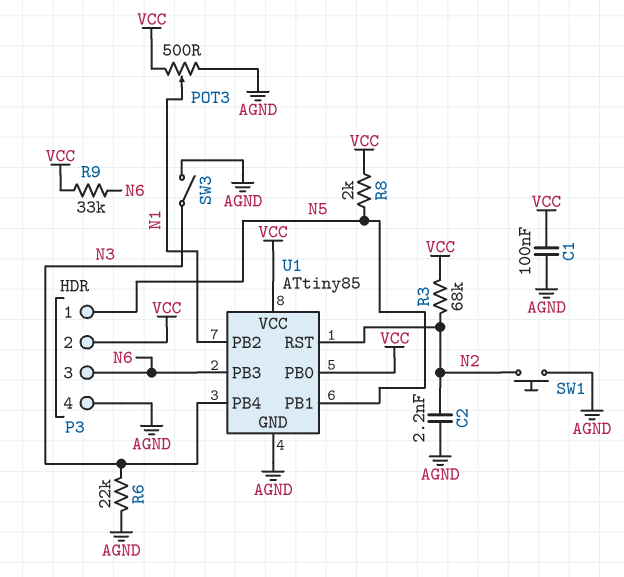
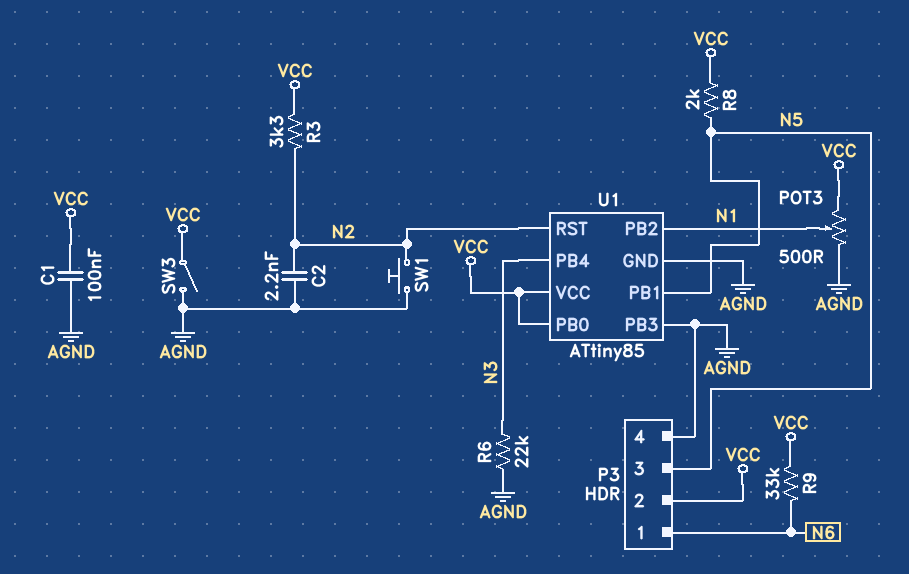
P3 pin 1: N5 -> N6
P3 pin 3: N6 -> N5
R3: 68k (N2, VCC) -> 3.3k (N2, VCC)
SW3: switch (AGND, N3) -> switch (AGND, VCC)
U1 pin PB3: N6 -> AGND

